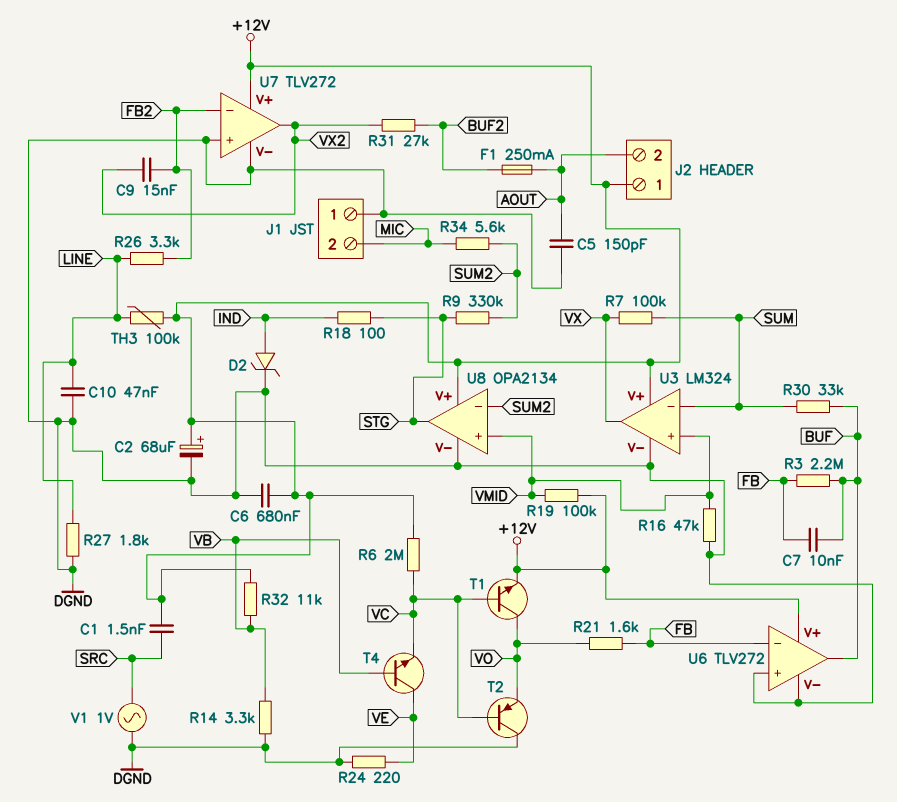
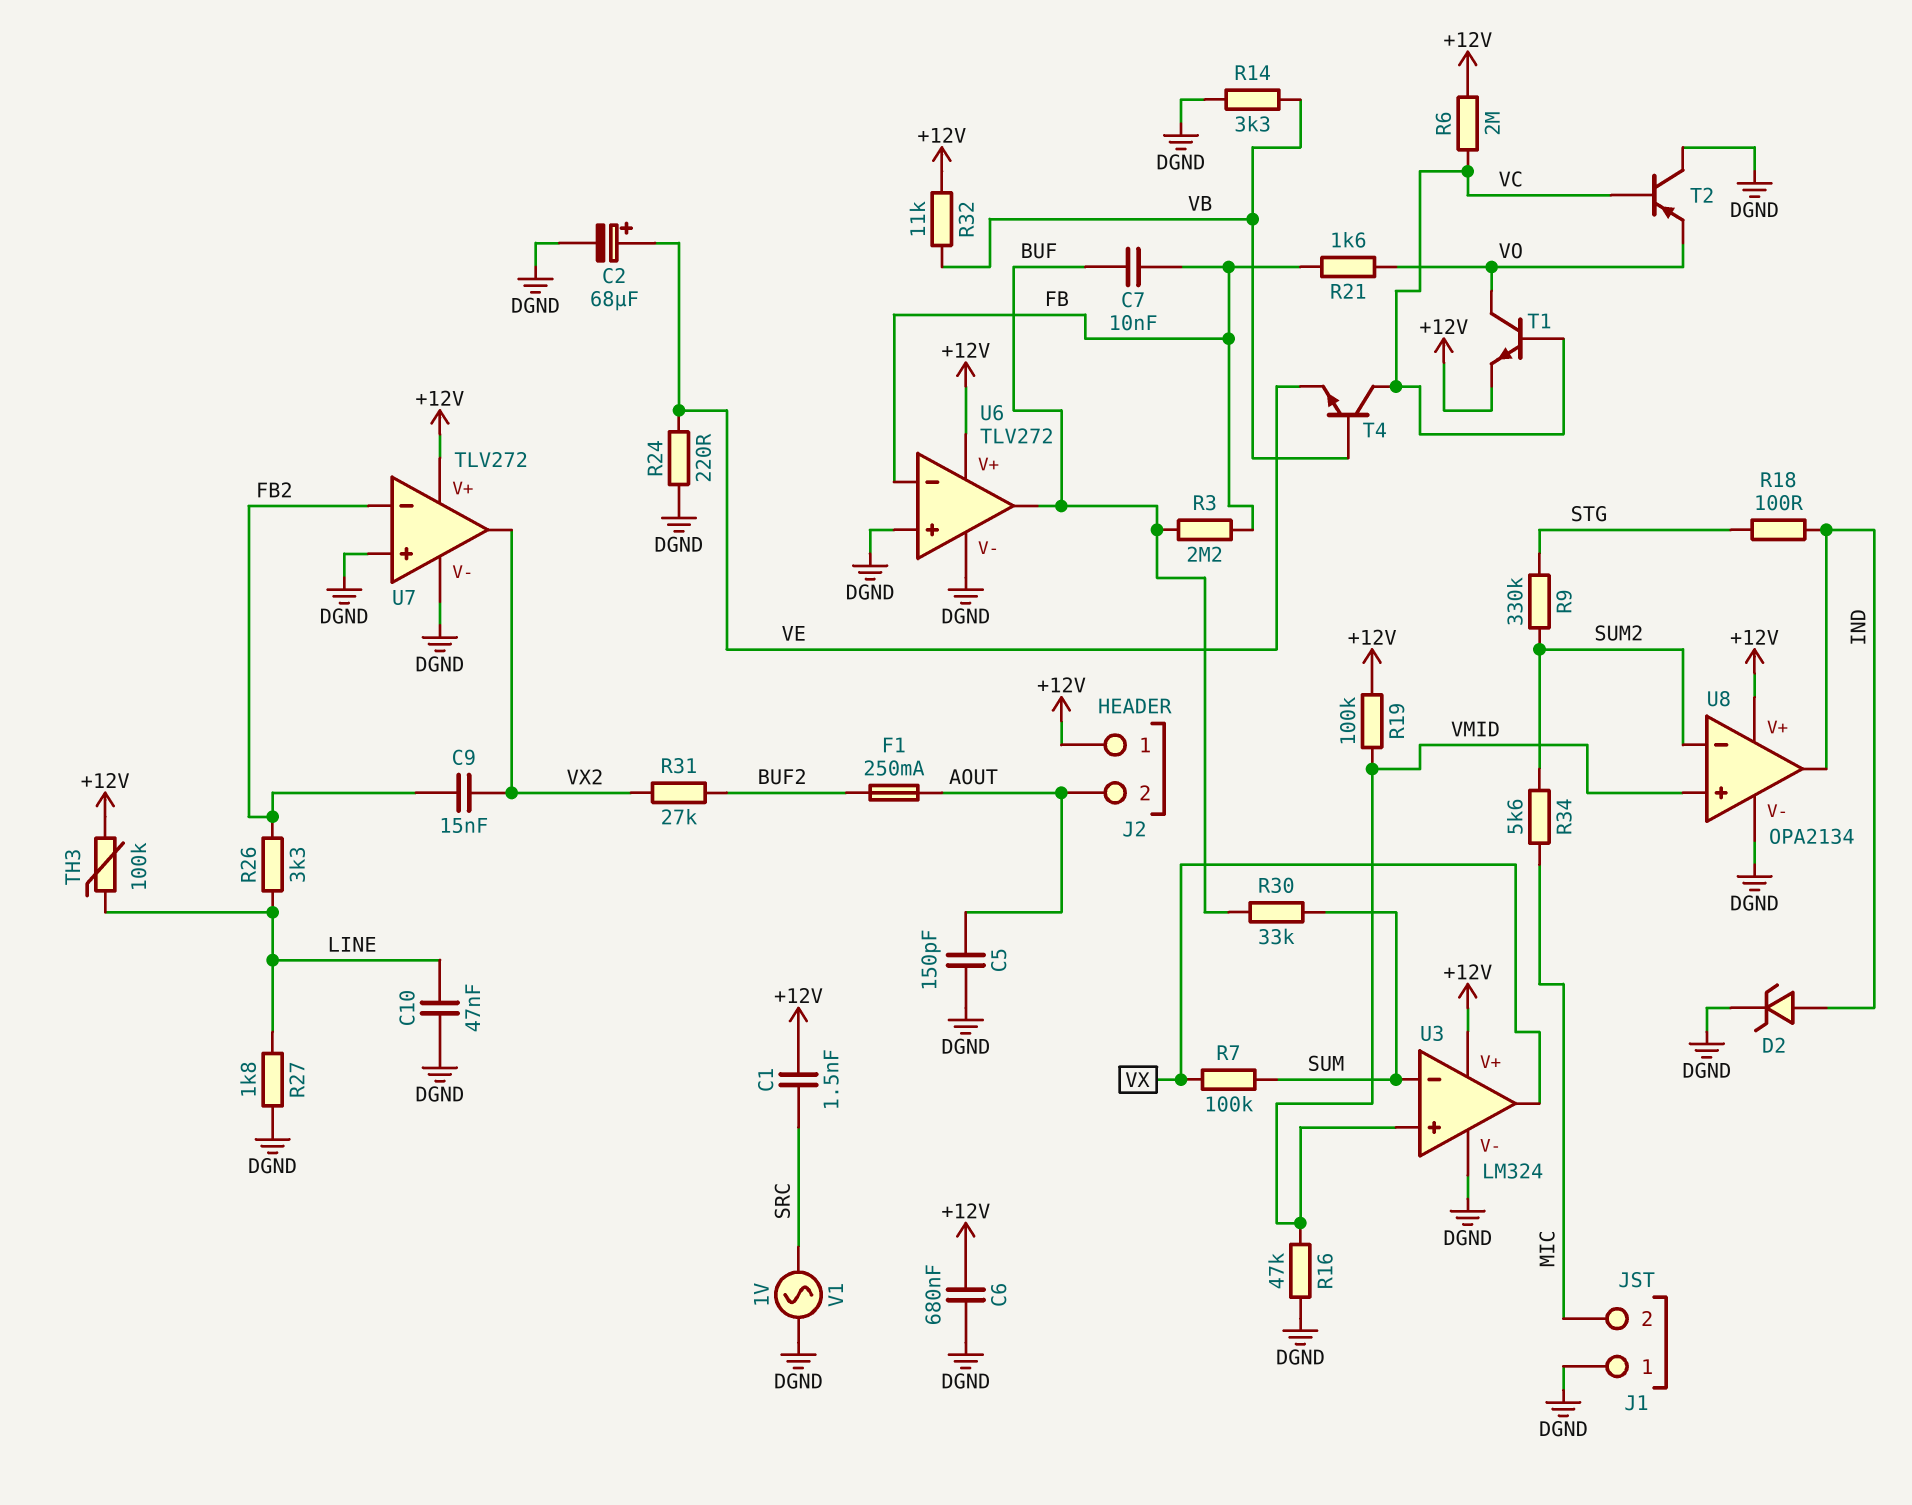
C2: 68uF (plus +12V, minus DGND) -> 68uF (plus VE, minus DGND)
T4: NPN (B VB, C VE, E VC) -> NPN (B VB, C VC, E VE)
U8 pin out: STG -> IND

